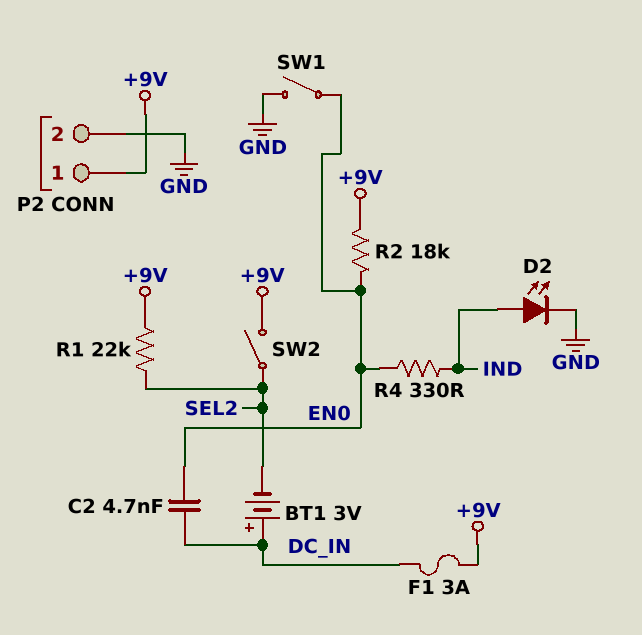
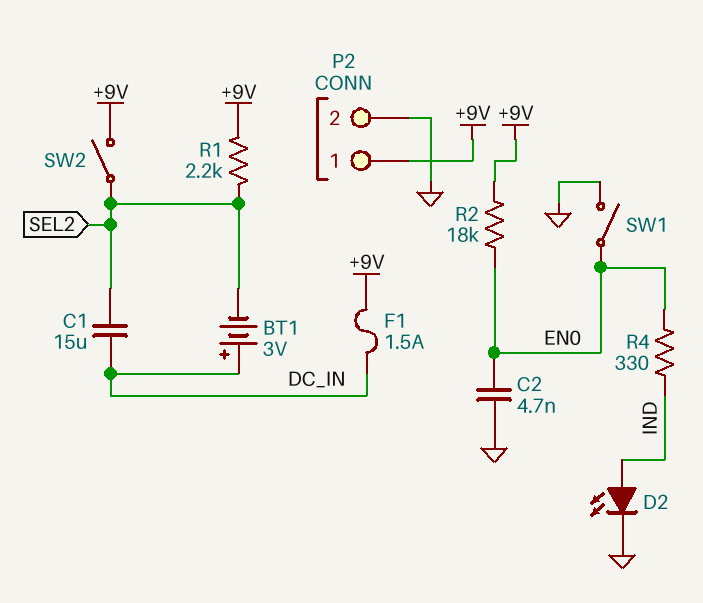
C1: none -> 15uF (DC_IN, SEL2)
C2: 4.7nF (DC_IN, EN0) -> 4.7nF (EN0, GND)
F1: 3A (+9V, DC_IN) -> 1.5A (+9V, DC_IN)
R1: 22k (+9V, SEL2) -> 2.2k (+9V, SEL2)

